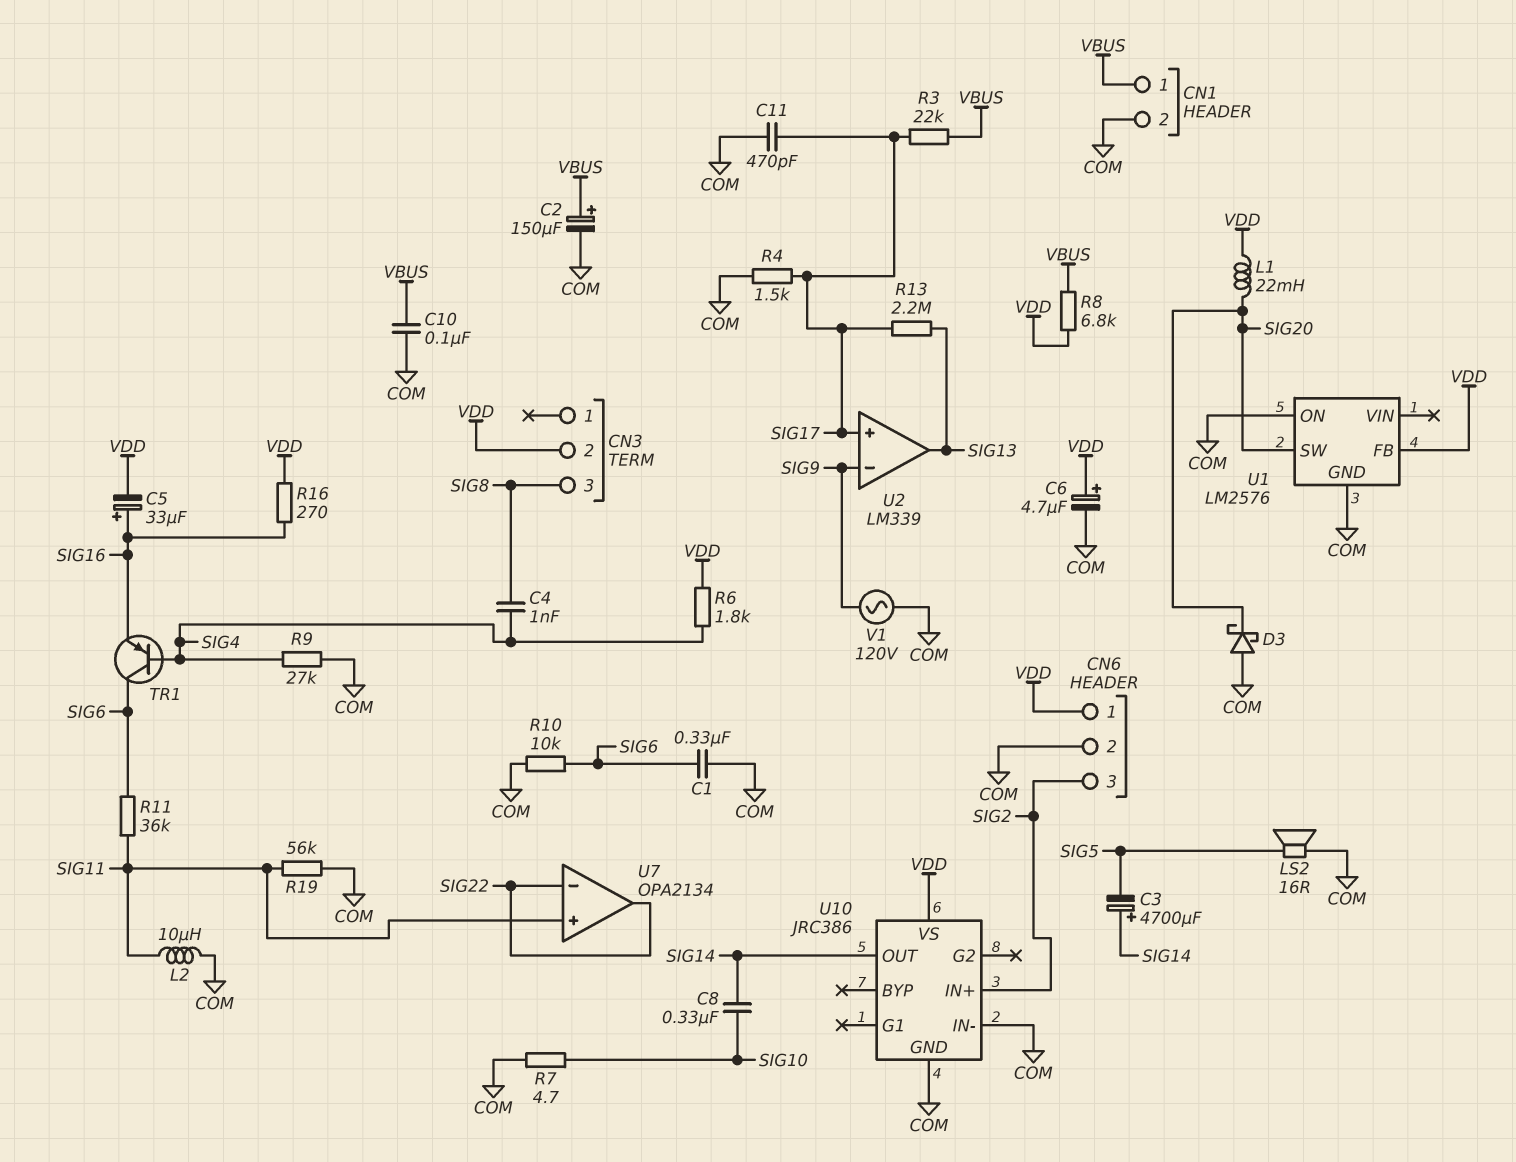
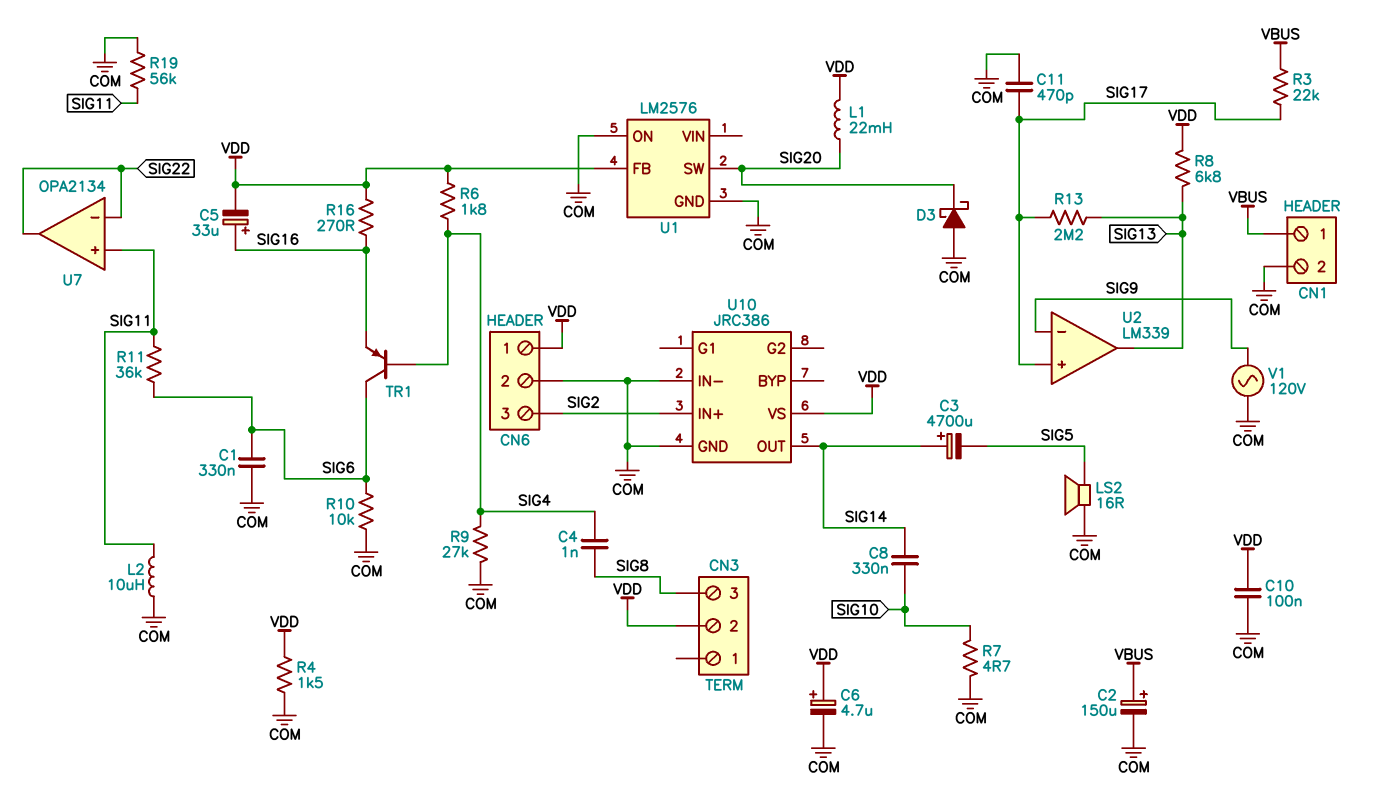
C10: 100nF (COM, VBUS) -> 100nF (COM, VDD)
R4: 1.5k (COM, SIG17) -> 1.5k (COM, VDD)
R8: 6.8k (VBUS, VDD) -> 6.8k (SIG13, VDD)

